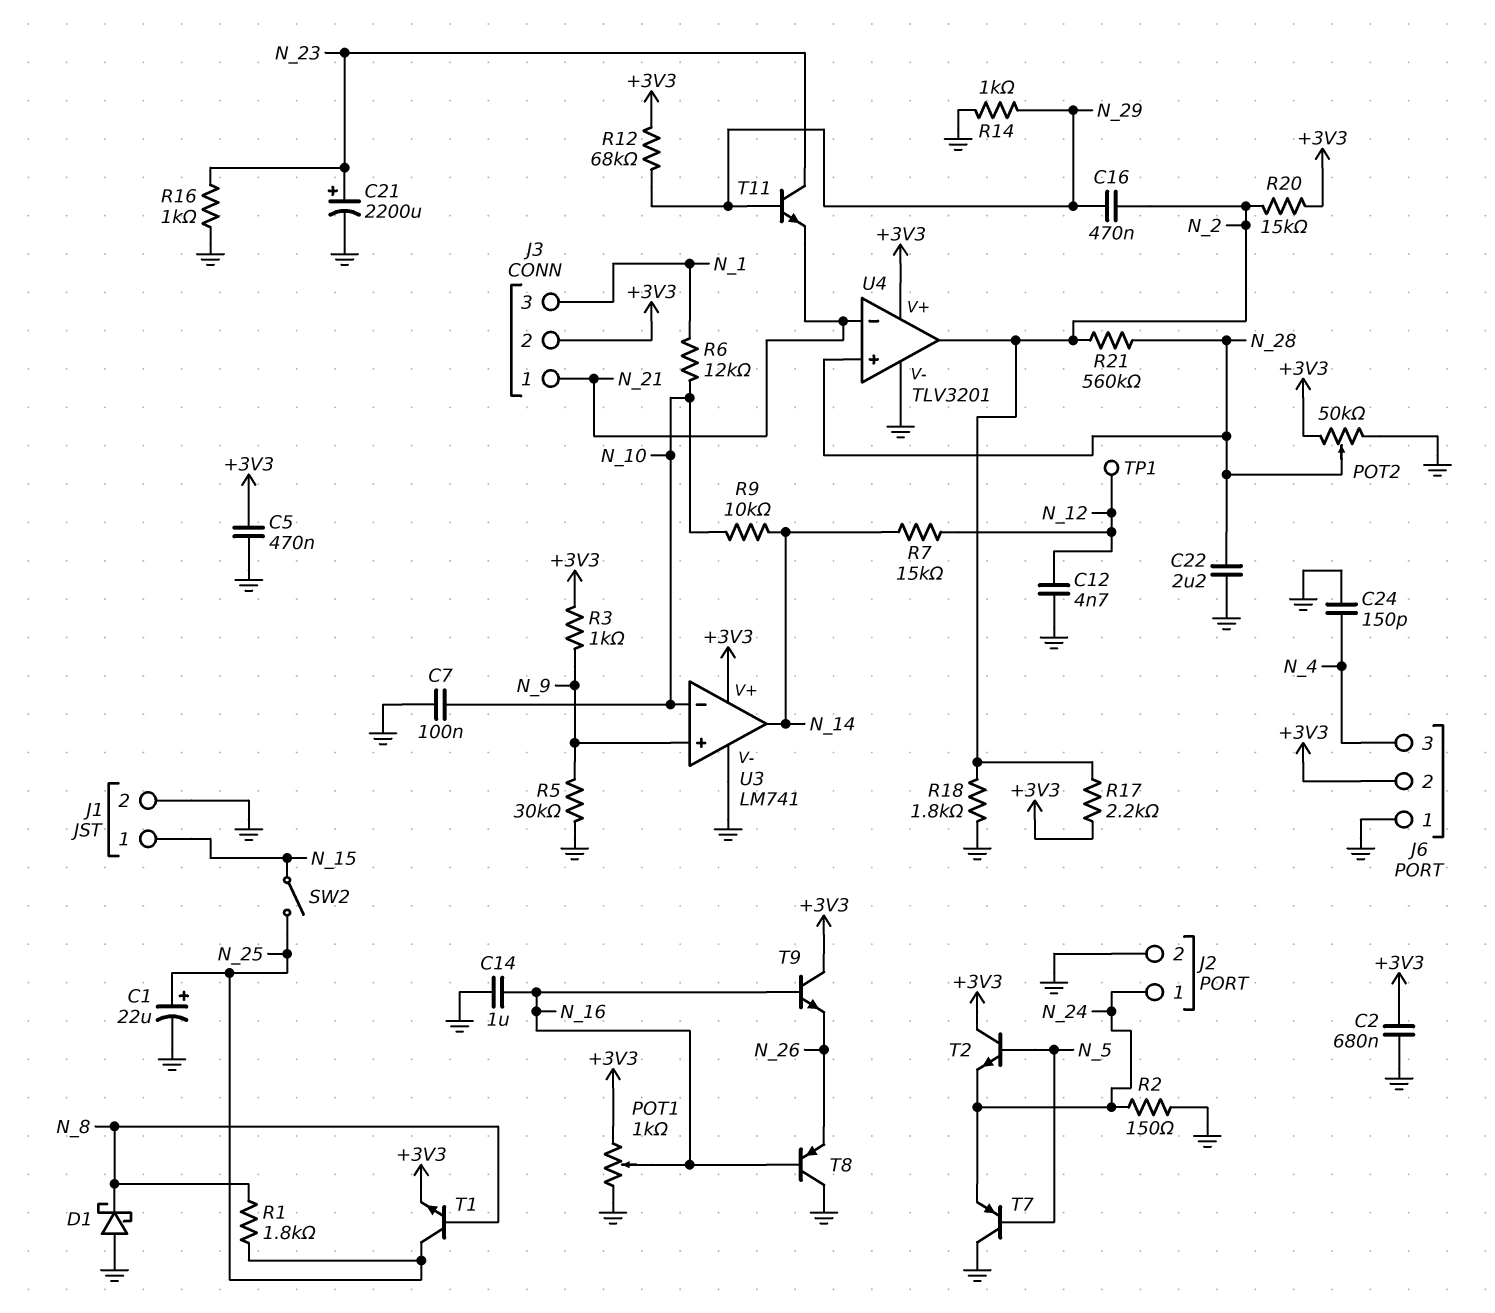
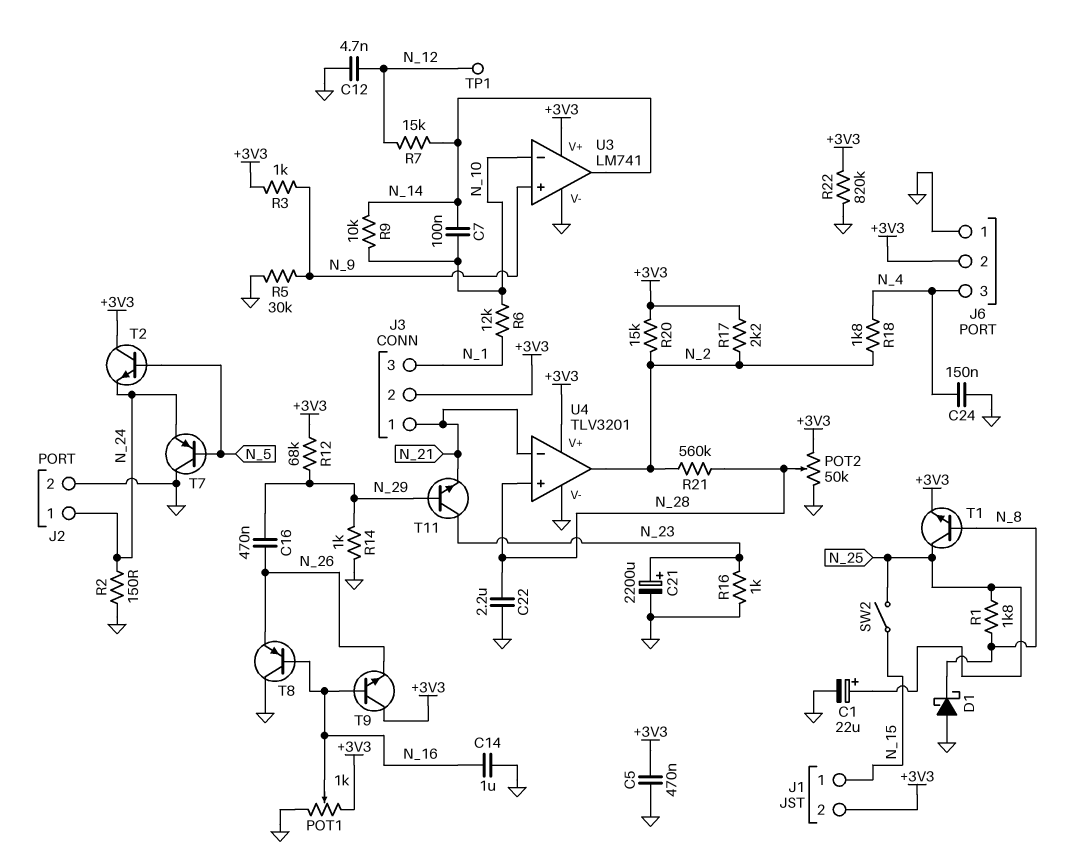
C2: 680nF (+3V3, GND) -> none
C7: 100nF (GND, N_10) -> 100nF (N_10, N_14)
C16: 470nF (N_2, N_29) -> 470nF (N_26, N_29)
C24: 150pF (GND, N_4) -> 150nF (GND, N_4)
J1 pin 2: GND -> +3V3
R18: 1.8k (GND, N_2) -> 1.8k (N_2, N_4)
R22: none -> 820k (+3V3, GND)

